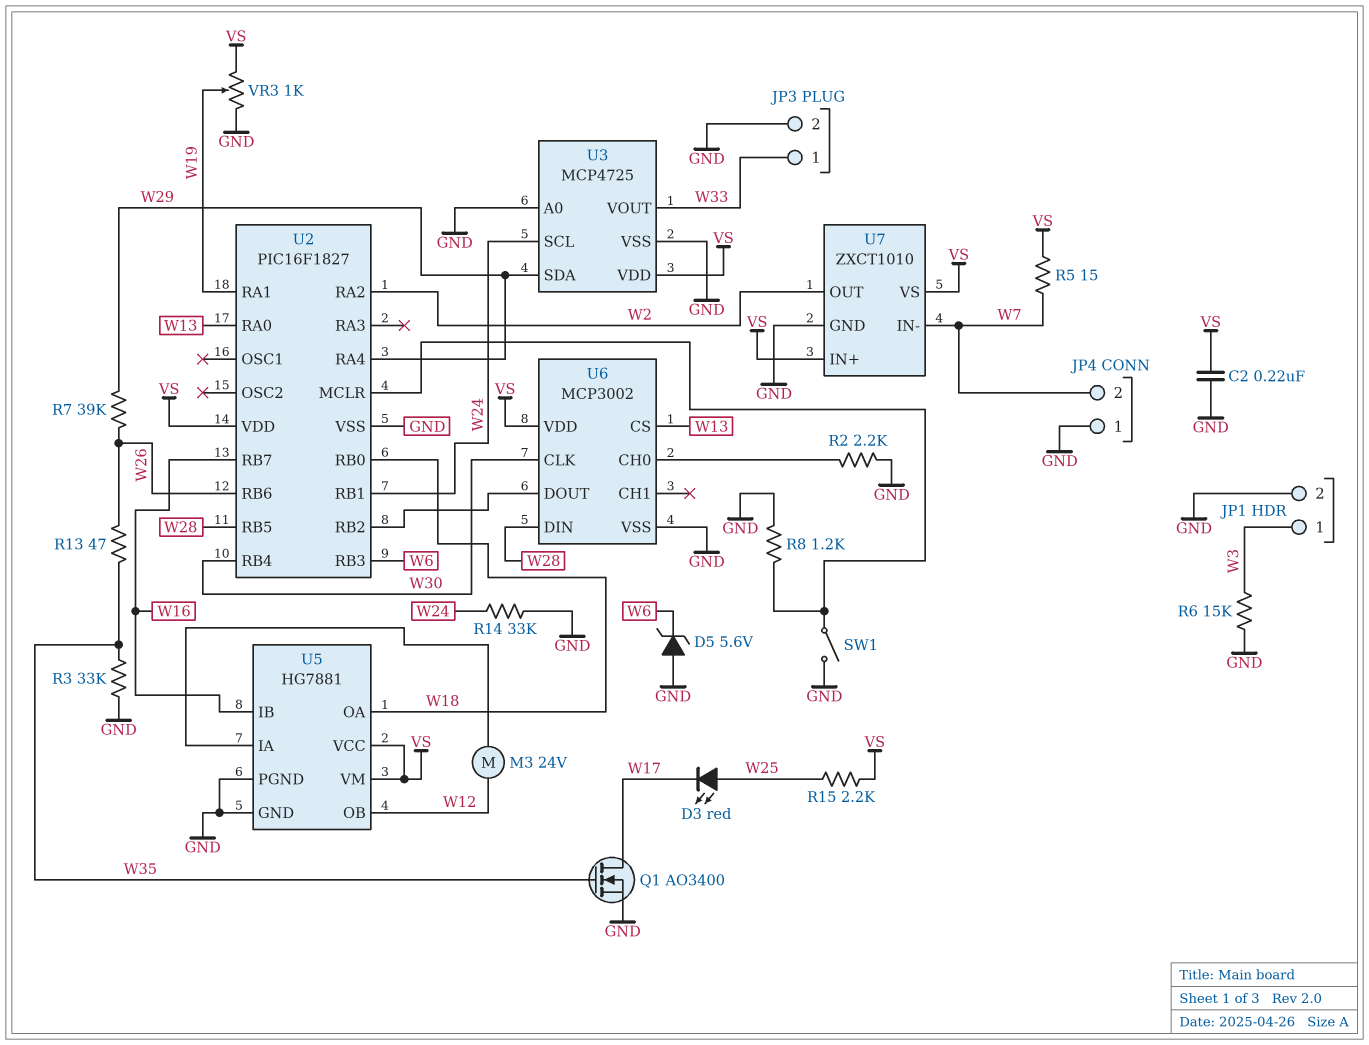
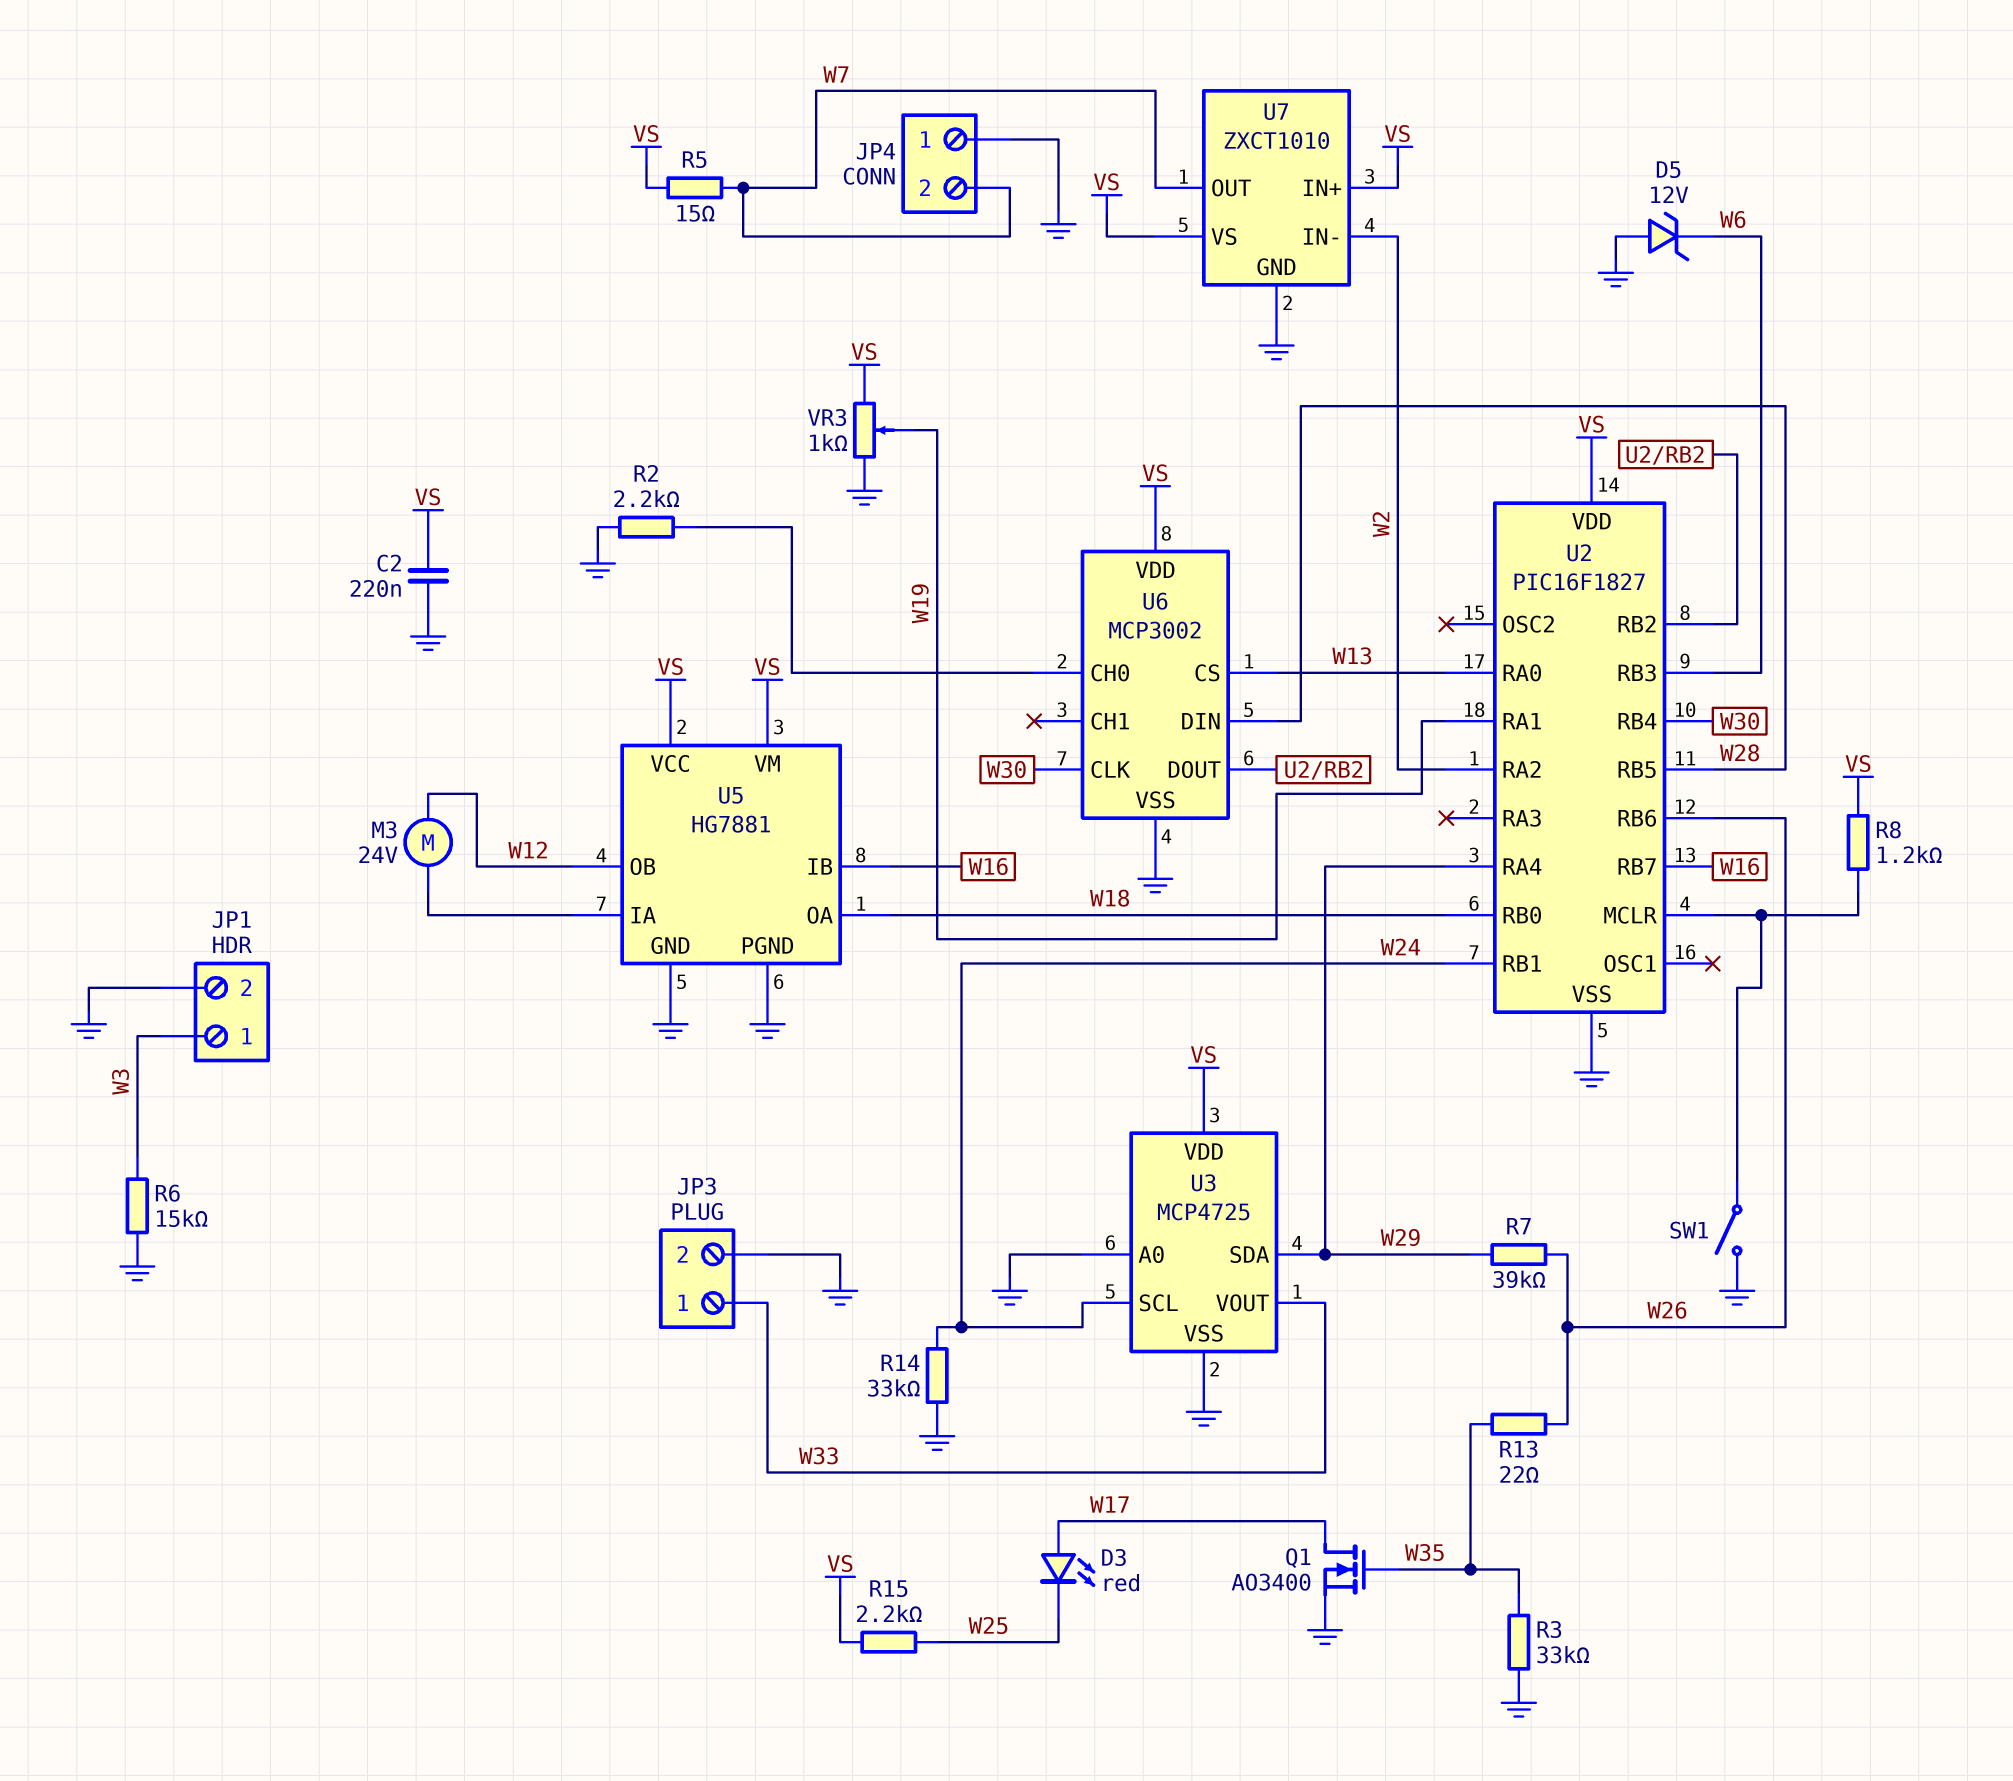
D3: LED red (A W25, K W17) -> LED red (A W17, K W25)
D5: zener 5.6V (A GND, K W6) -> zener 12V (A GND, K W6)
R8: 1.2k (GND, U2/MCLR) -> 1.2k (U2/MCLR, VS)
R13: 47 (W26, W35) -> 22 (W26, W35)
U7 pin IN-: W7 -> W2
U7 pin OUT: W2 -> W7

